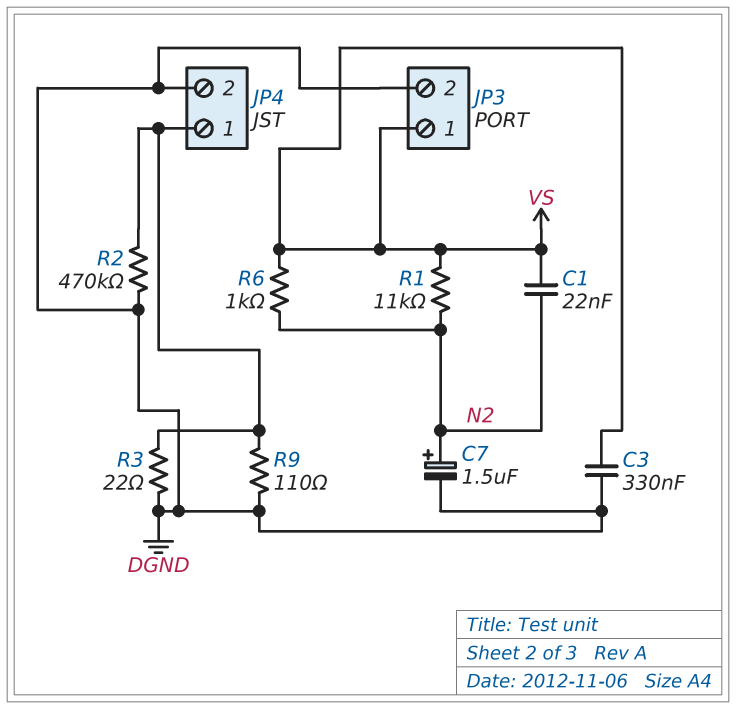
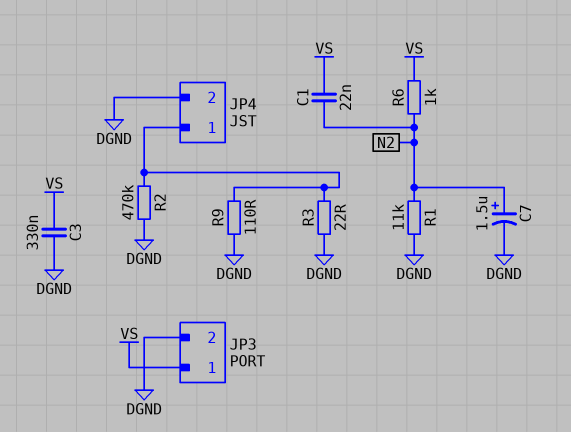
R1: 11k (N2, VS) -> 11k (DGND, N2)

